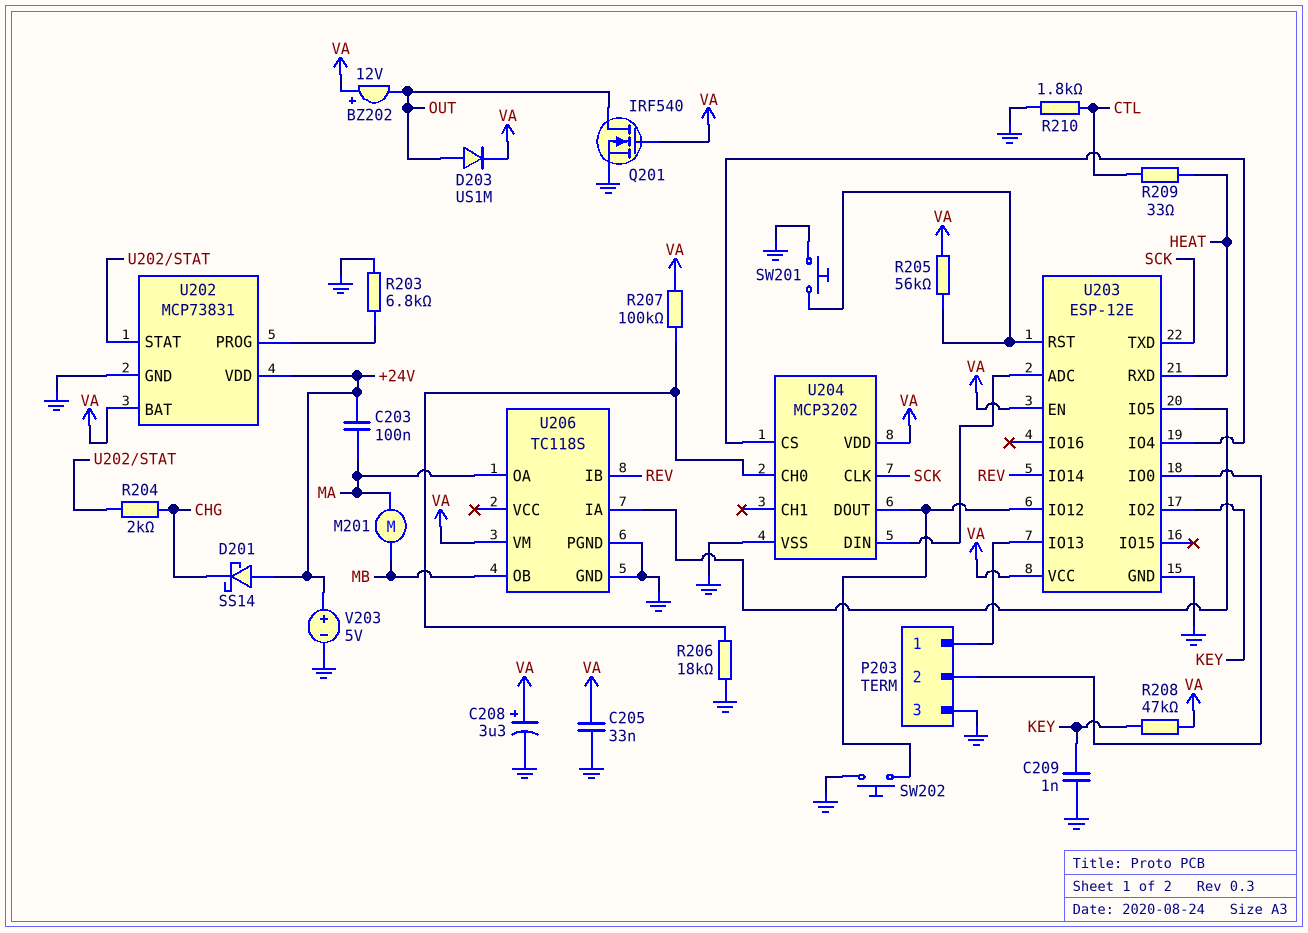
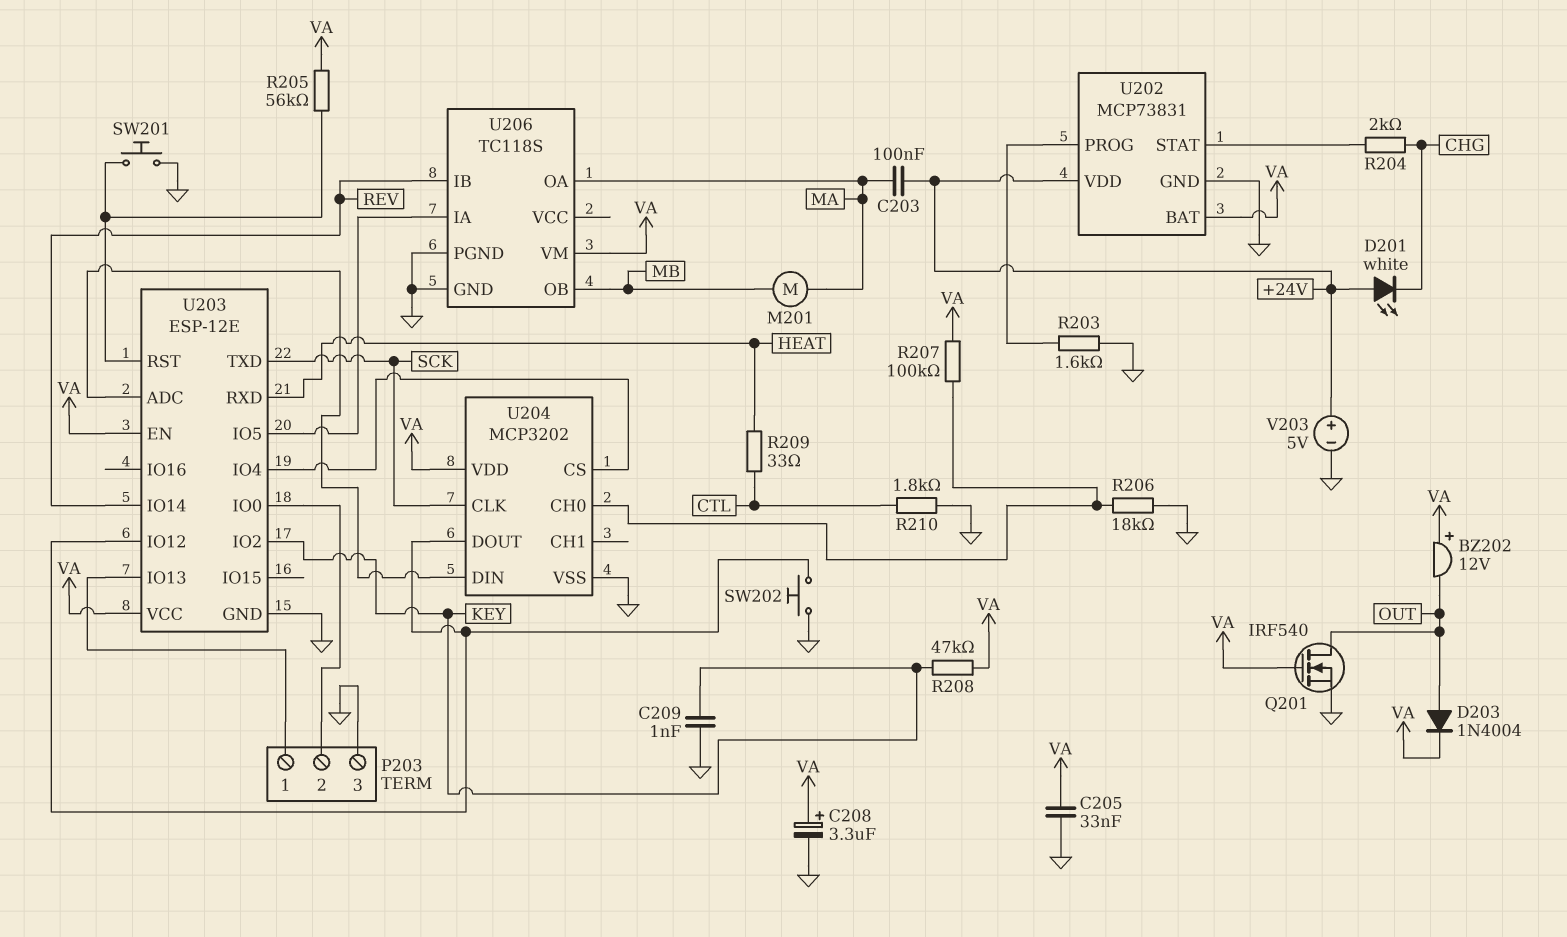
D201: schottky SS14 (A +24V, K CHG) -> LED white (A +24V, K CHG)
D203: diode US1M (A OUT, K VA) -> diode 1N4004 (A OUT, K VA)
R203: 6.8k (GND, U202/PROG) -> 1.6k (GND, U202/PROG)

